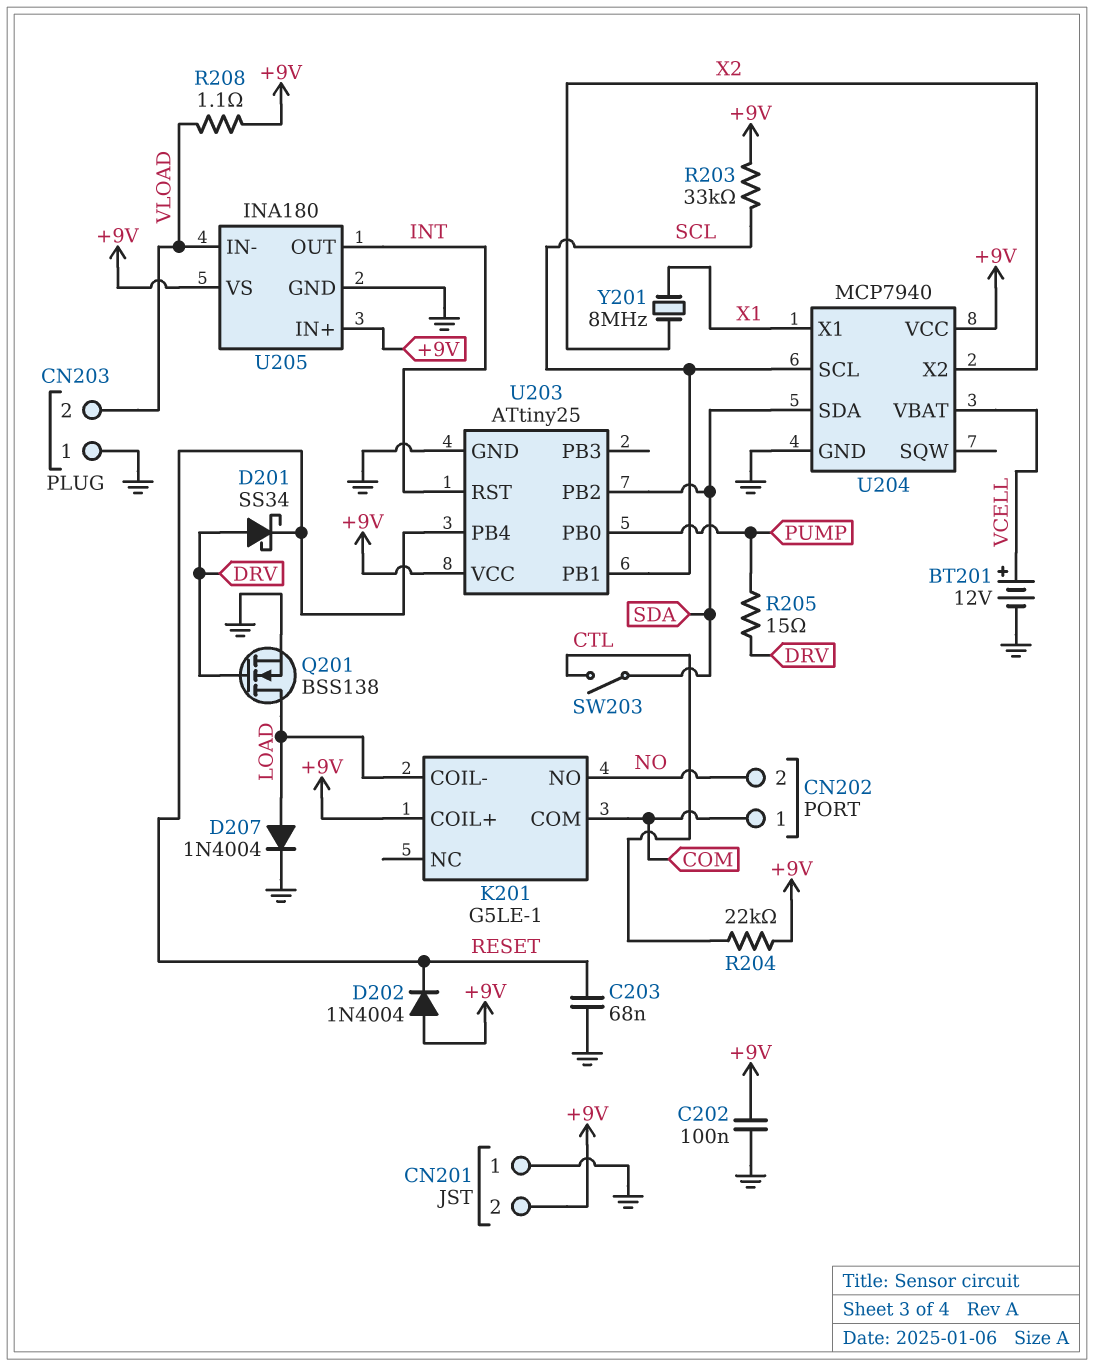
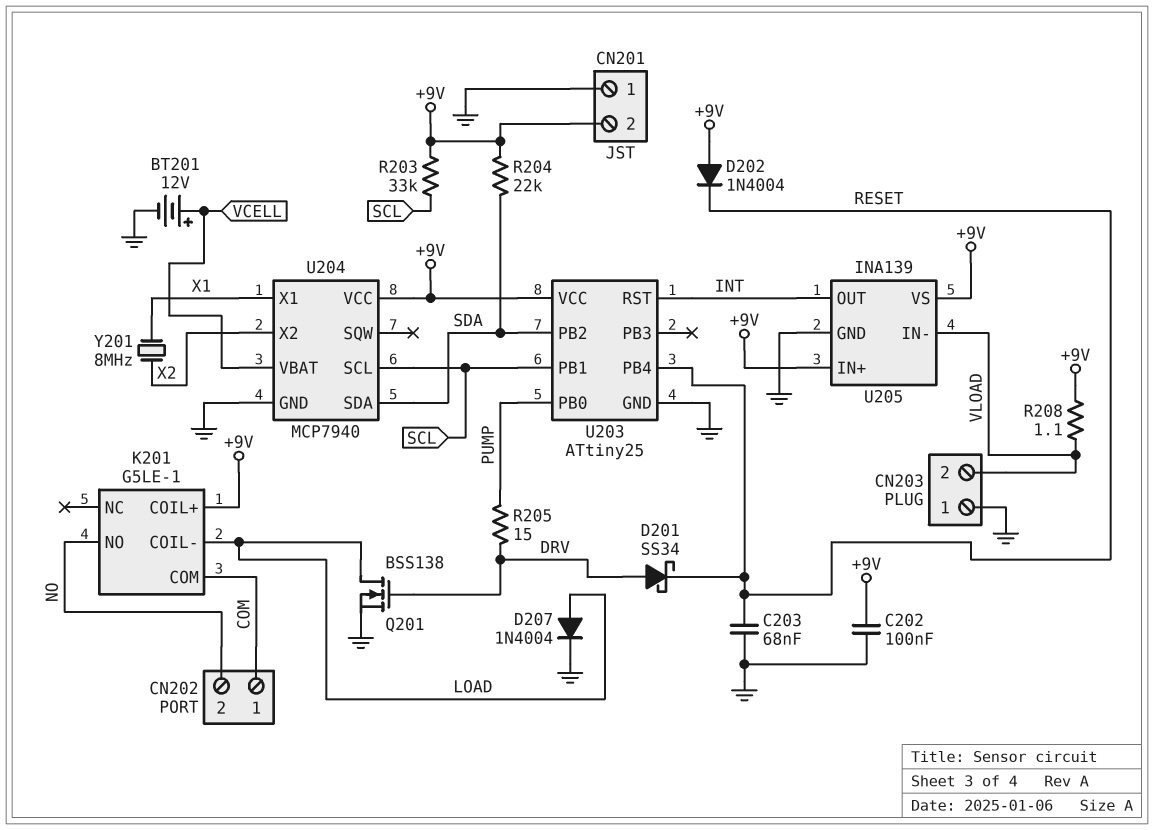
R204: 22k (+9V, CTL) -> 22k (+9V, SDA)
SW203: switch (CTL, SDA) -> none
U205: INA180 -> INA139

